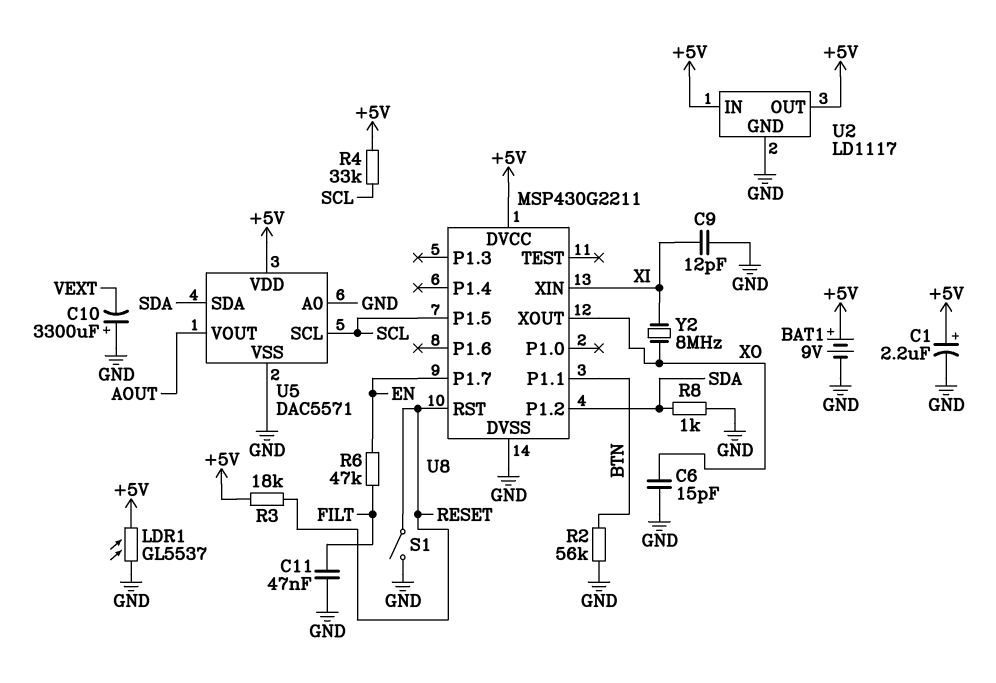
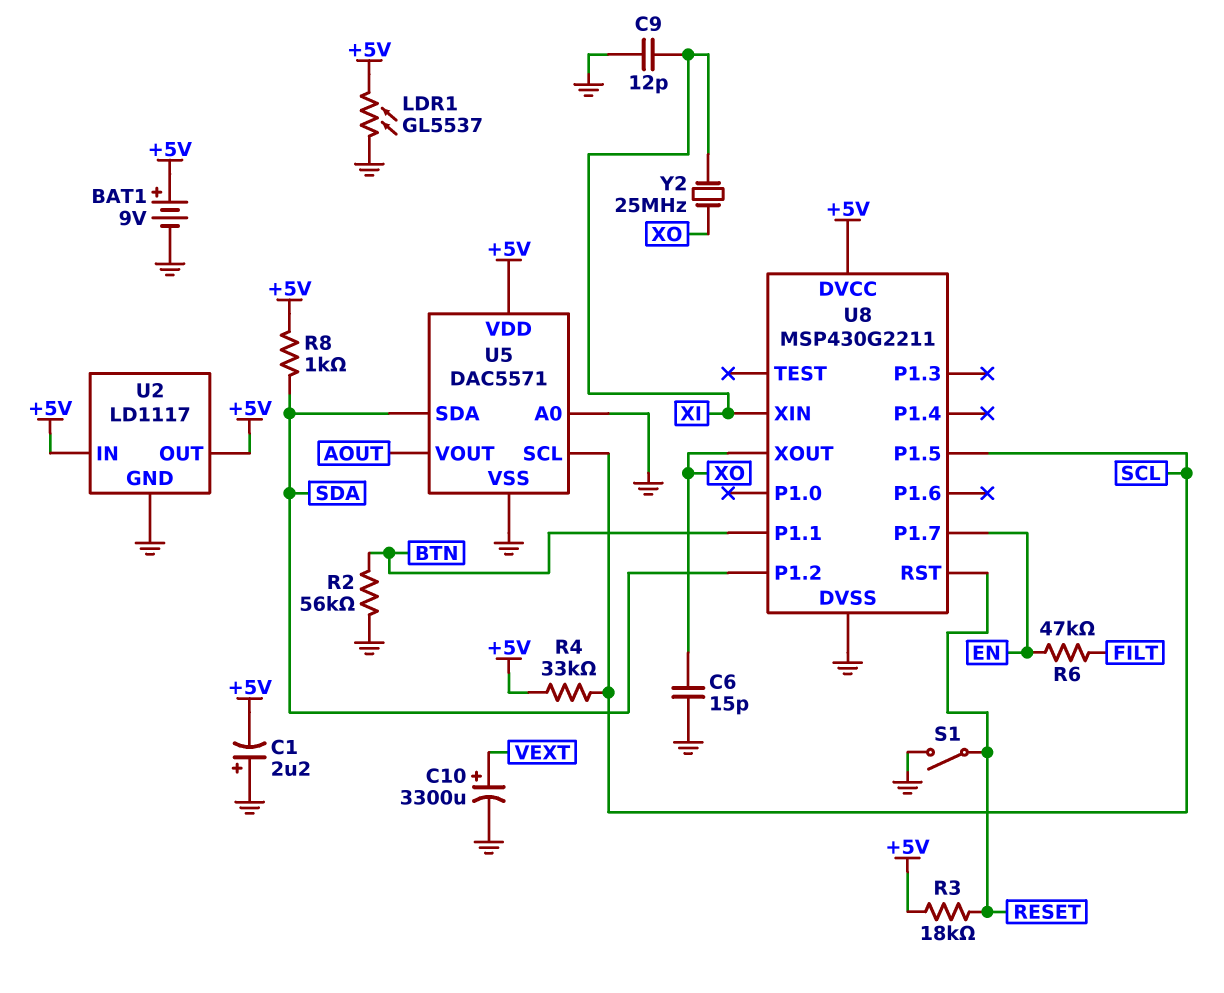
C1: 2.2uF (plus +5V, minus GND) -> 2.2uF (plus GND, minus +5V)
C10: 3300uF (plus GND, minus VEXT) -> 3300uF (plus VEXT, minus GND)
C11: 47nF (FILT, GND) -> none
R8: 1k (GND, SDA) -> 1k (+5V, SDA)
Y2: 8MHz (XI, XO) -> 25MHz (XI, XO)

